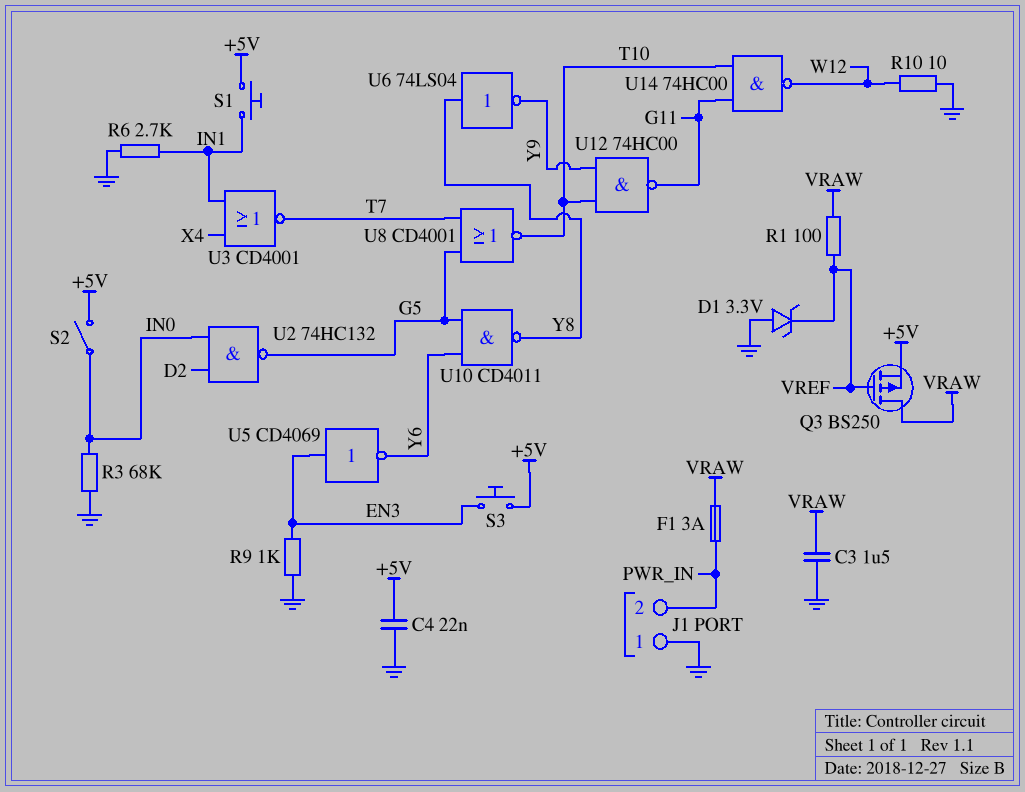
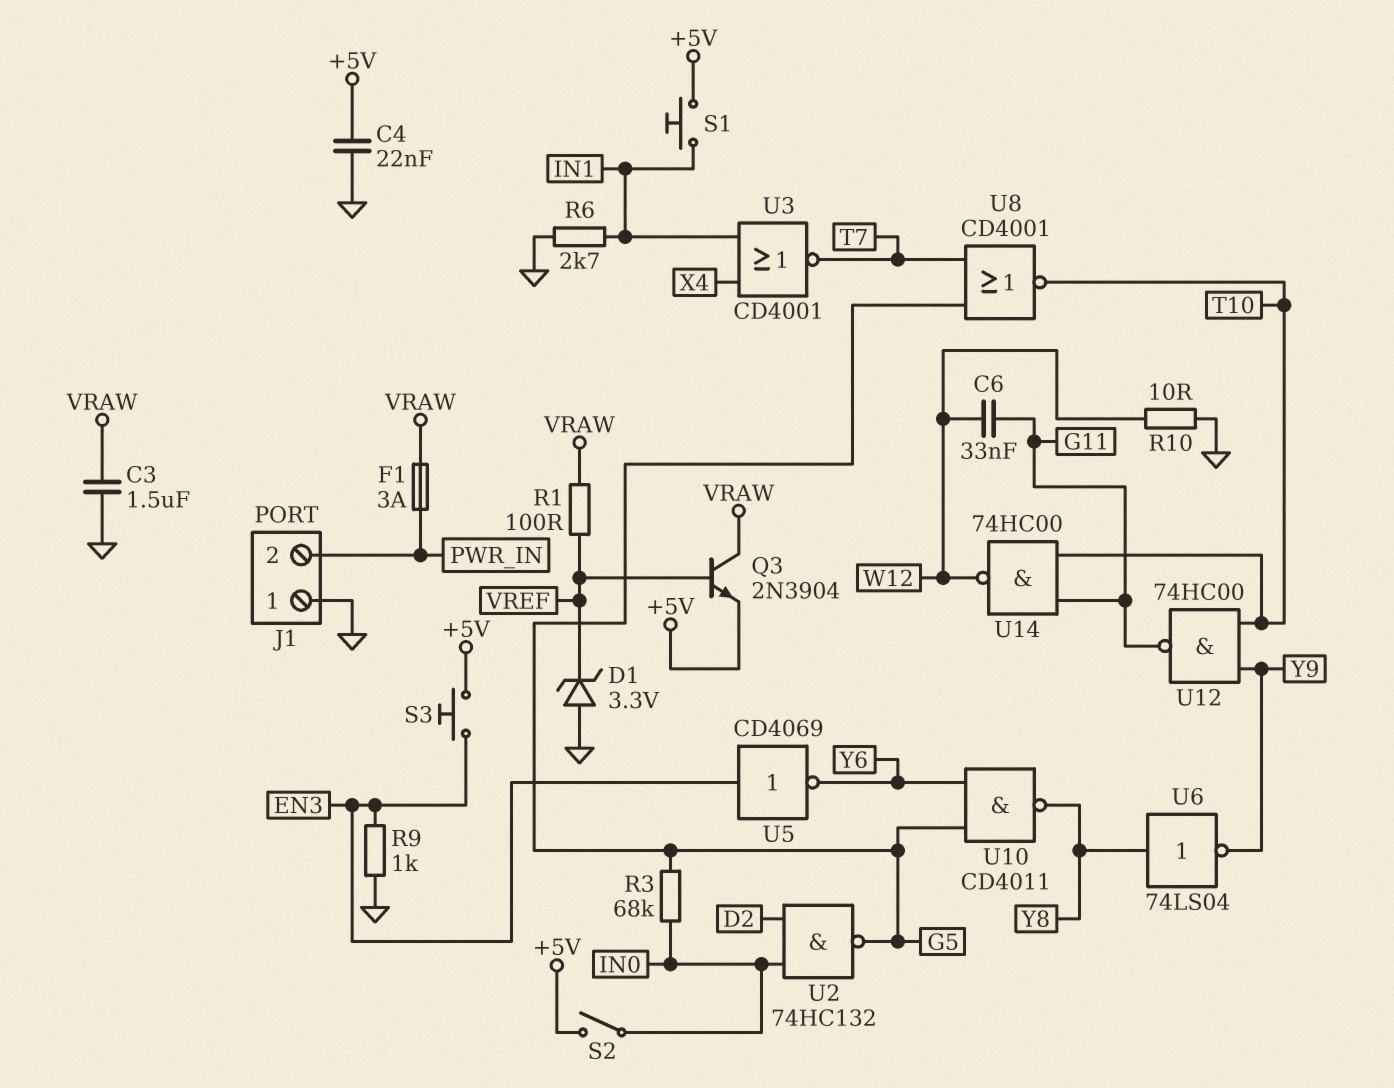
C6: none -> 33nF (G11, W12)
Q3: PMOS BS250 (G VREF, D VRAW, S +5V) -> NPN 2N3904 (B VREF, C VRAW, E +5V)
R3: 68k (GND, IN0) -> 68k (G5, IN0)

